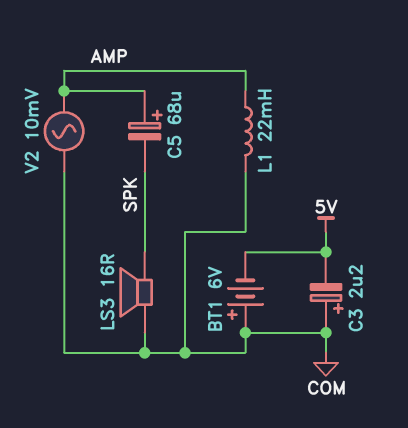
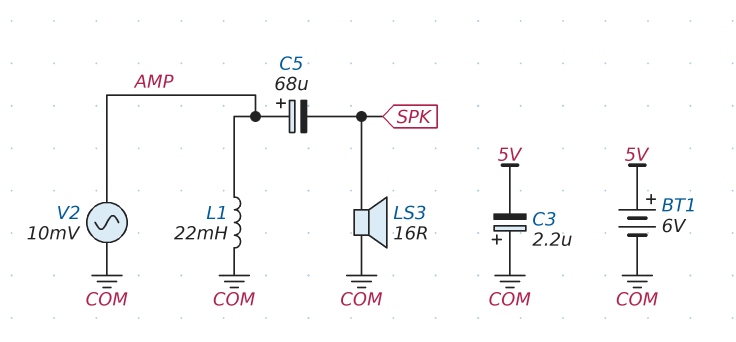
BT1: 6V (plus COM, minus 5V) -> 6V (plus 5V, minus COM)

